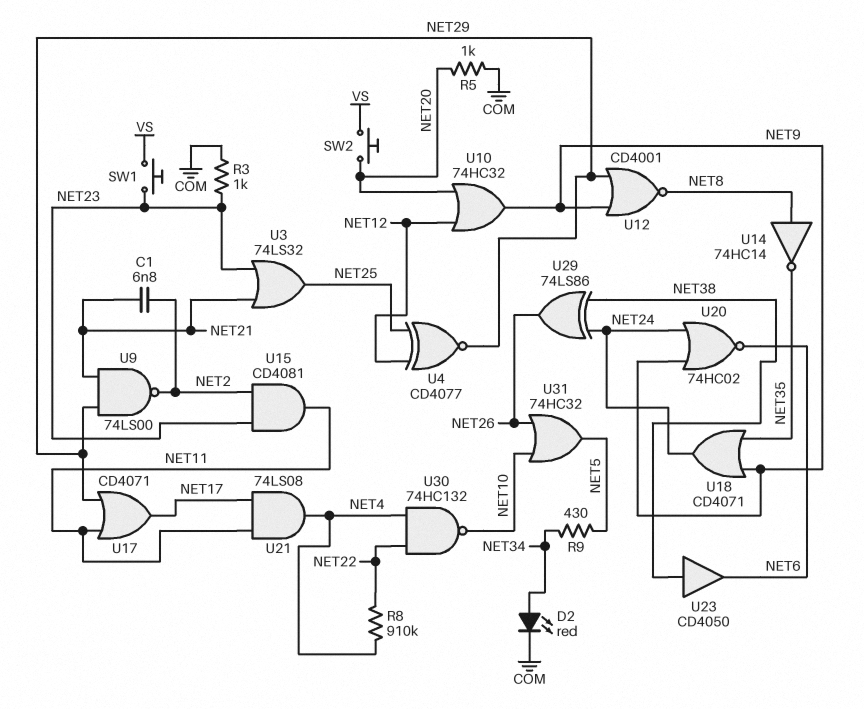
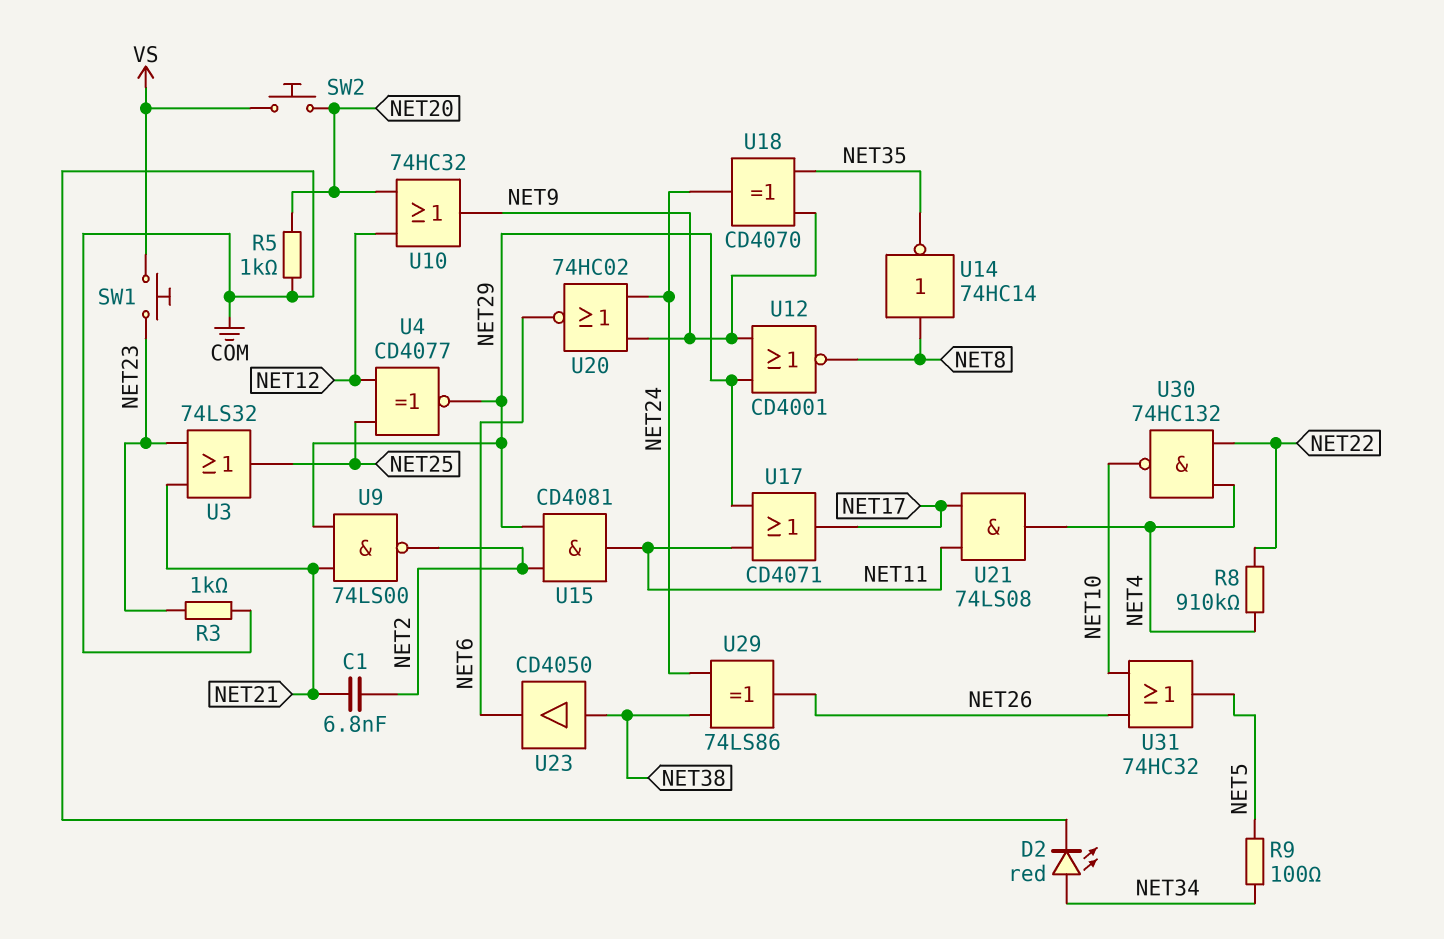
R9: 430 (NET5, NET34) -> 100 (NET5, NET34)
U15: AND CD4081 (in NET2, in NET23, out NET11) -> AND CD4081 (in NET2, in NET29, out NET11)
U18: OR CD4071 (in NET9, in NET35, out NET24) -> XOR CD4070 (in NET9, in NET35, out NET24)

